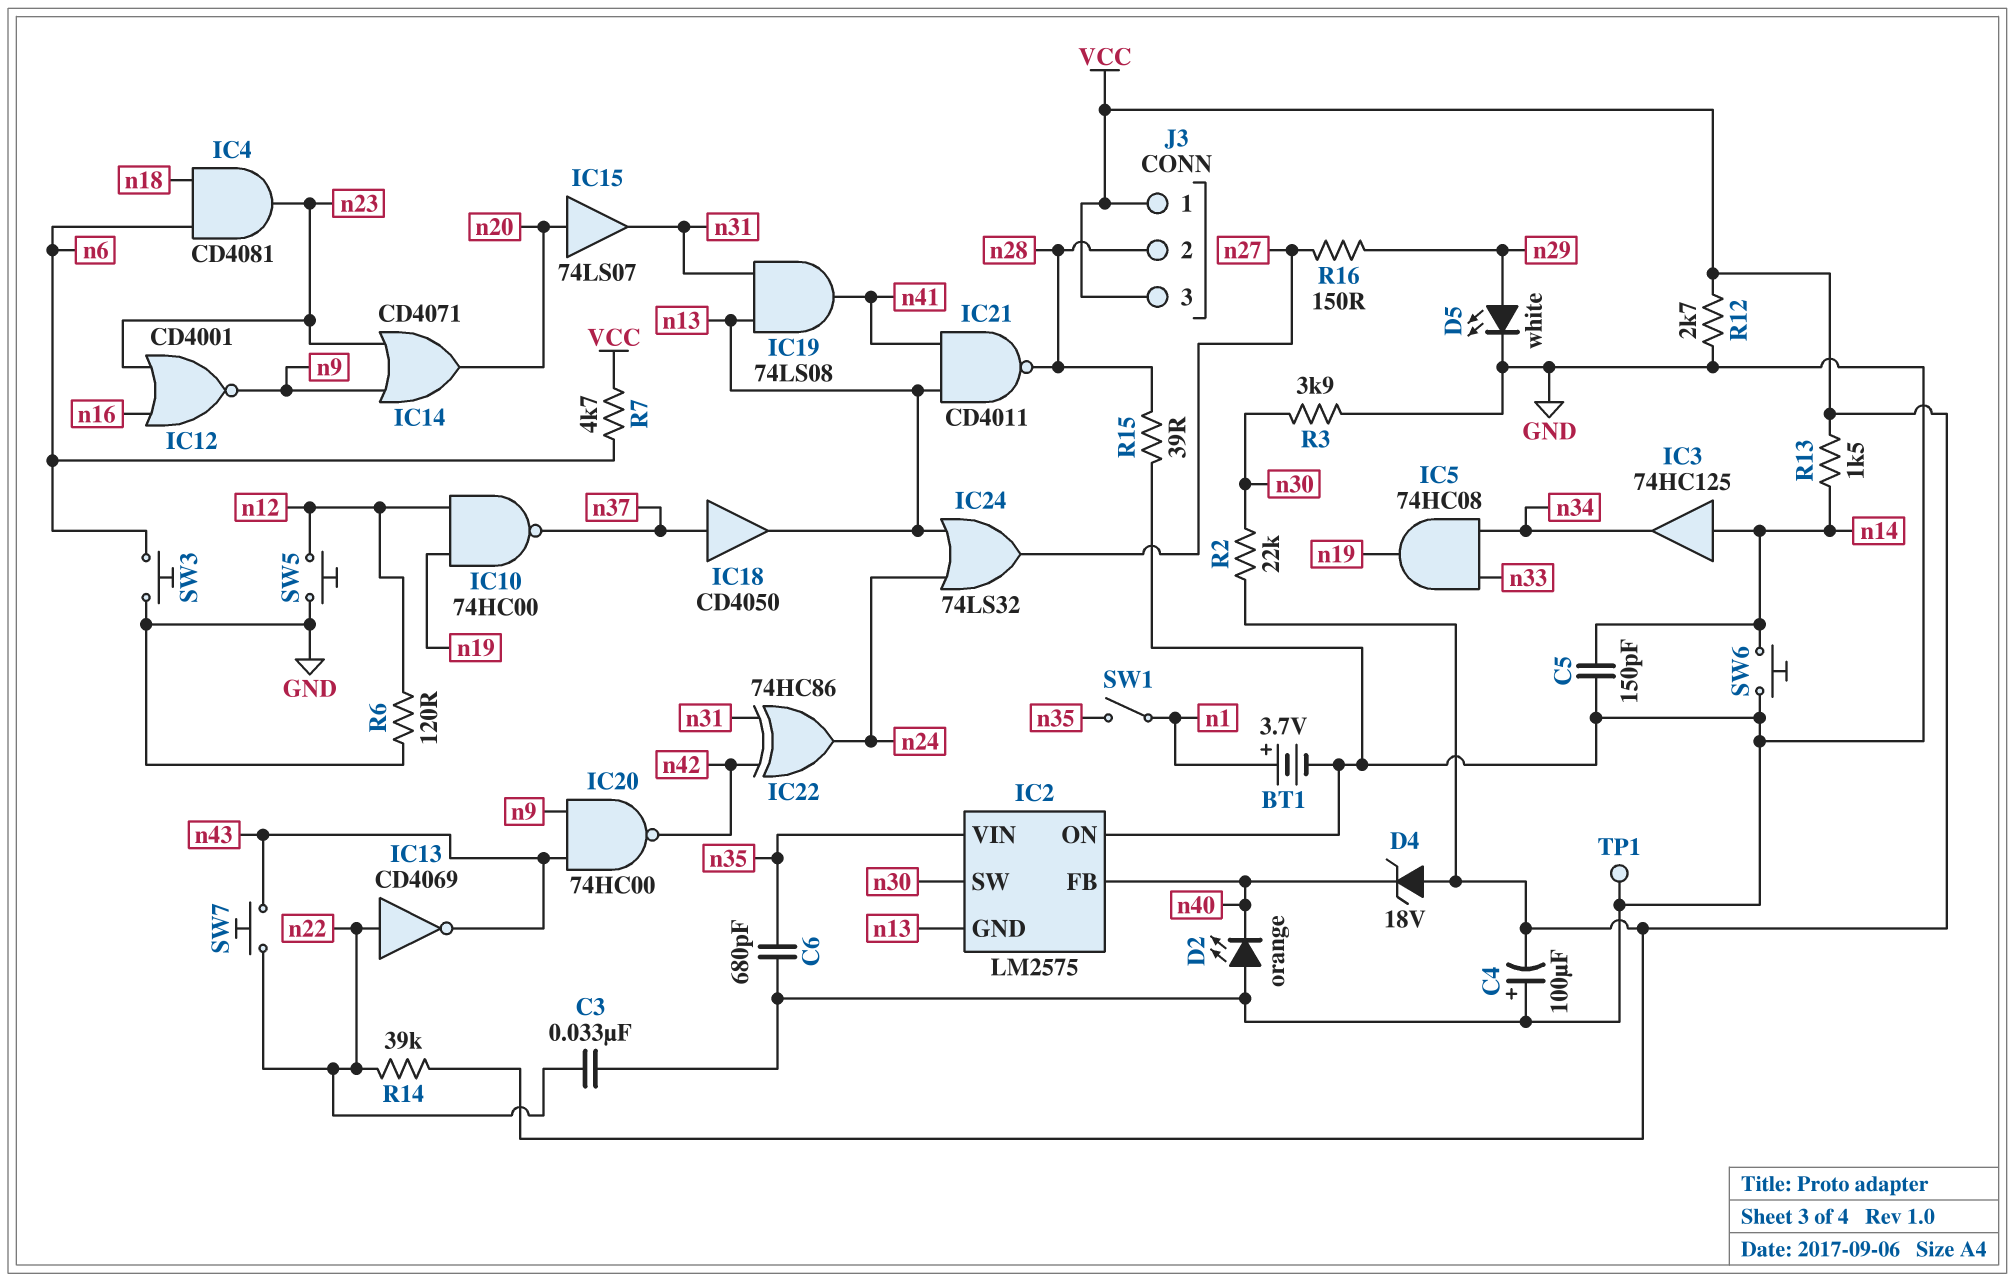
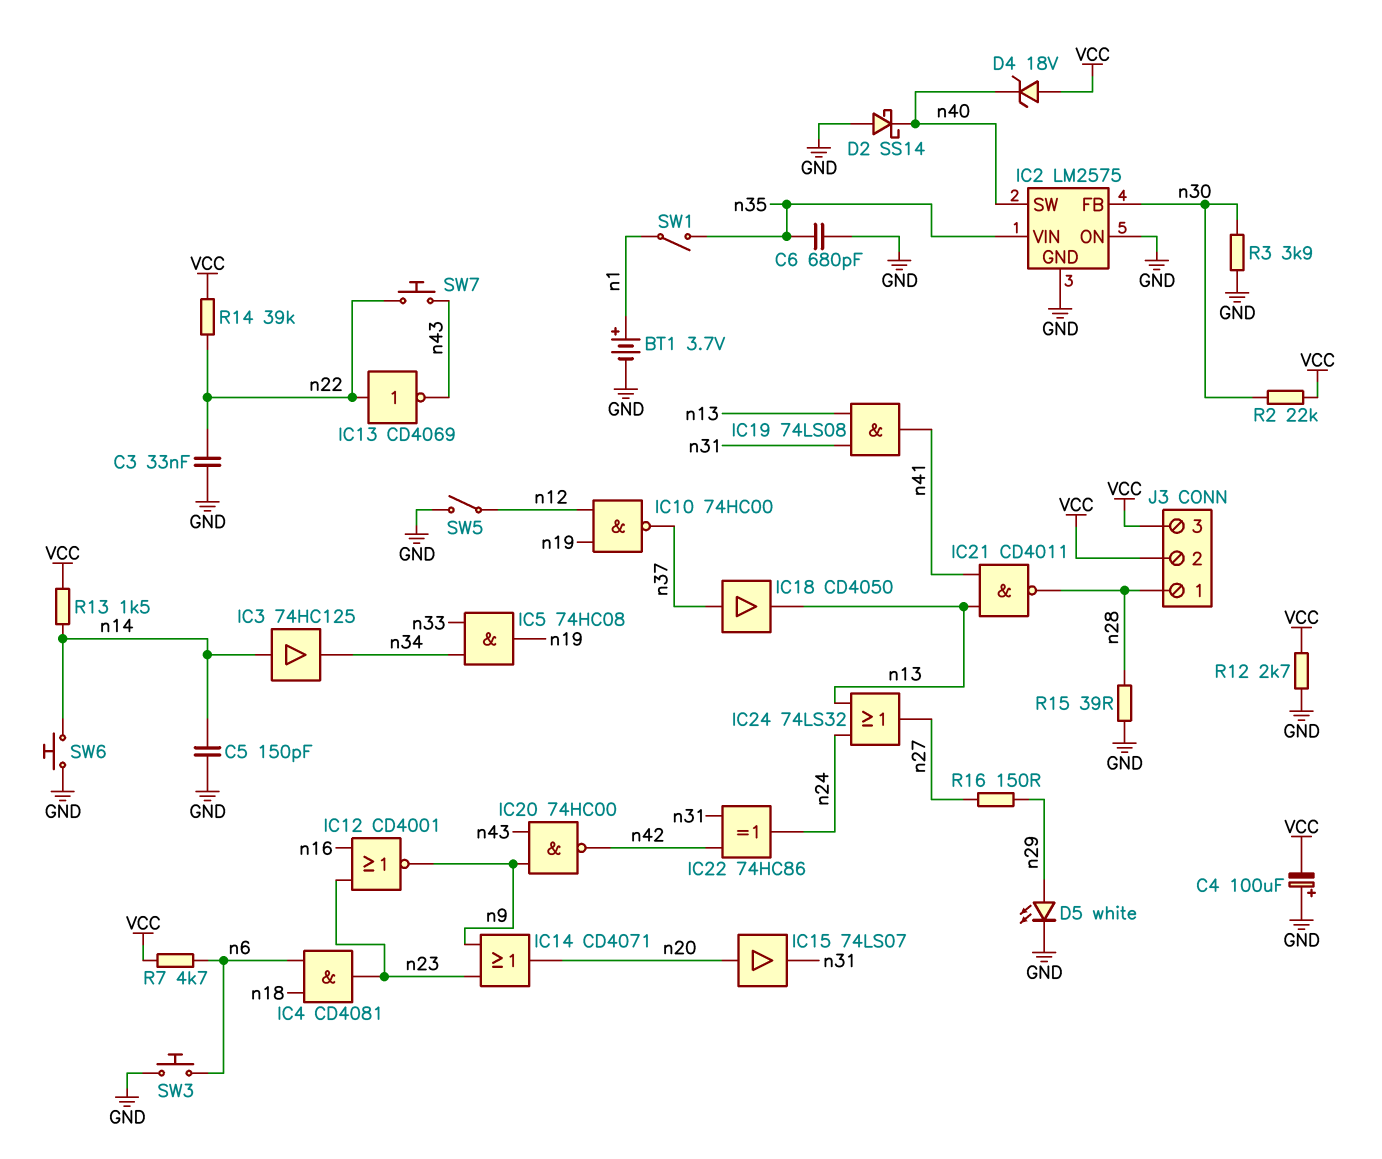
D2: LED orange (A GND, K n40) -> schottky SS14 (A GND, K n40)
IC2 pin FB: n40 -> n30
IC2 pin GND: n13 -> GND
IC2 pin SW: n30 -> n40
J3 pin 1: VCC -> n28
J3 pin 2: n28 -> VCC
R6: 120 (GND, n12) -> none
SW5: button (GND, n12) -> switch (GND, n12)
TP1: test point (GND) -> none

